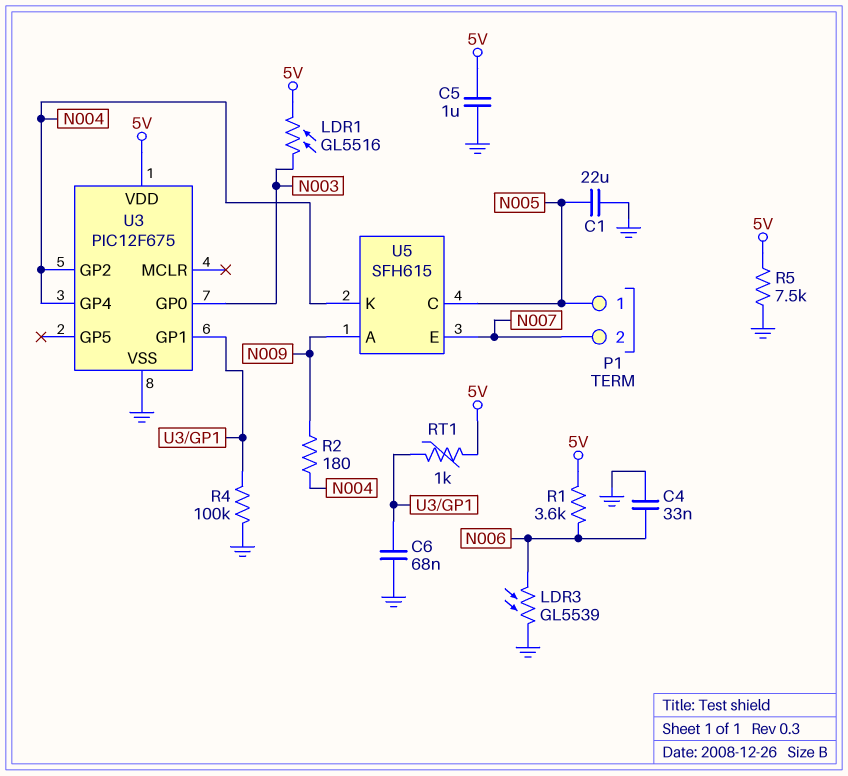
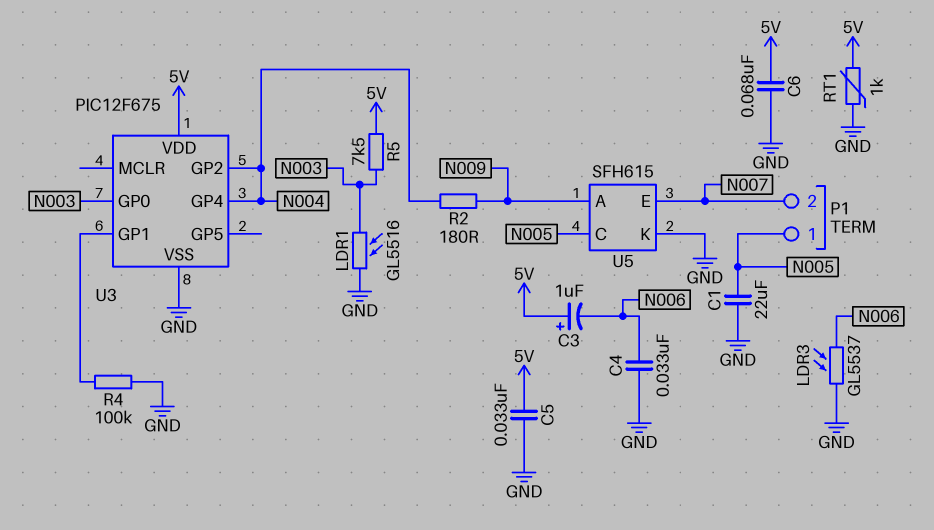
C3: none -> 1uF (plus 5V, minus N006)
C5: 1uF (5V, GND) -> 33nF (5V, GND)
C6: 68nF (GND, U3/GP1) -> 68nF (5V, GND)
LDR1: GL5516 (5V, N003) -> GL5516 (GND, N003)
LDR3: GL5539 (GND, N006) -> GL5537 (GND, N006)
R1: 3.6k (5V, N006) -> none
R5: 7.5k (5V, GND) -> 7.5k (5V, N003)
RT1: 1k (5V, U3/GP1) -> 1k (5V, GND)
U5 pin K: N004 -> GND

